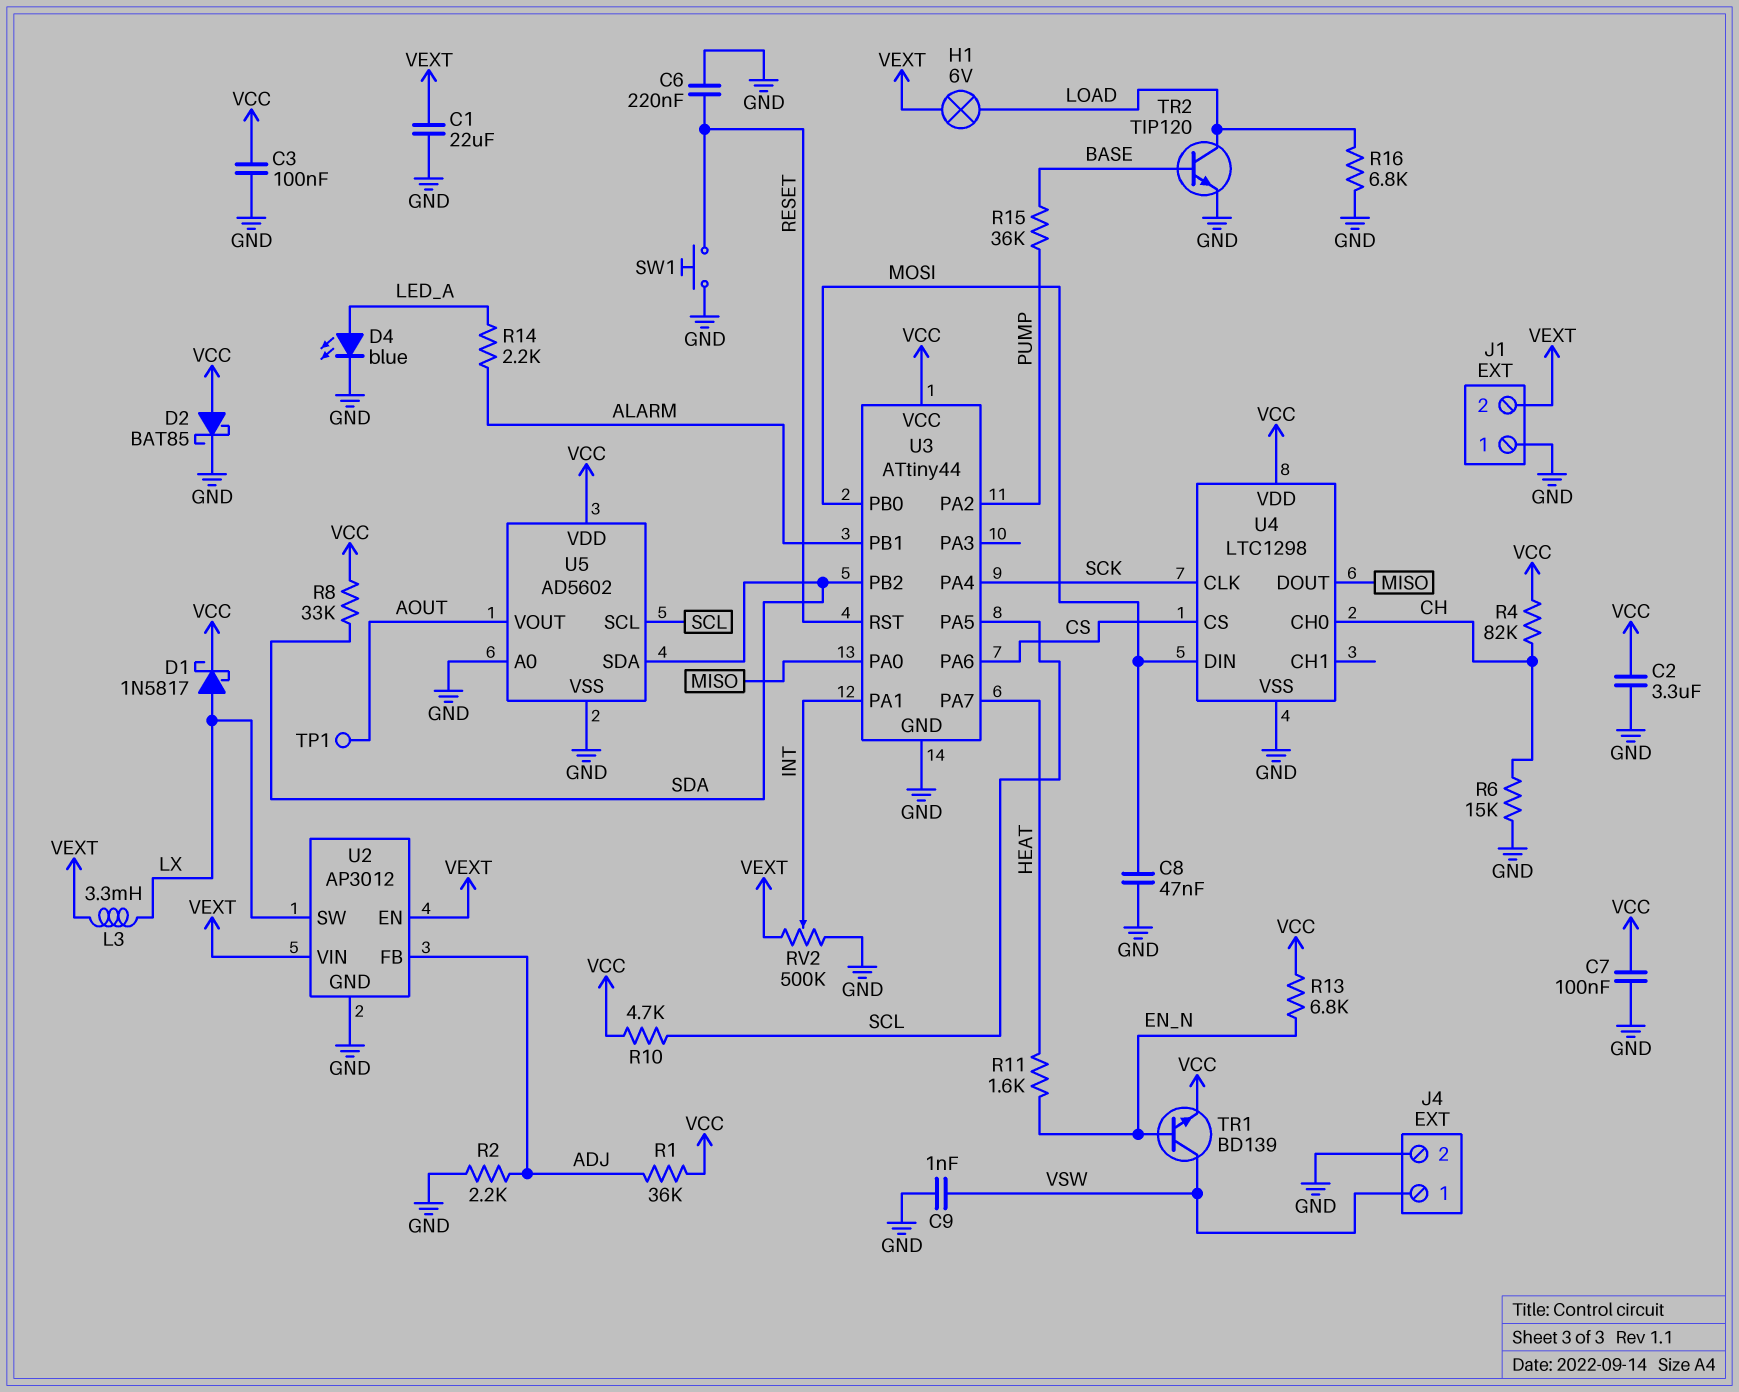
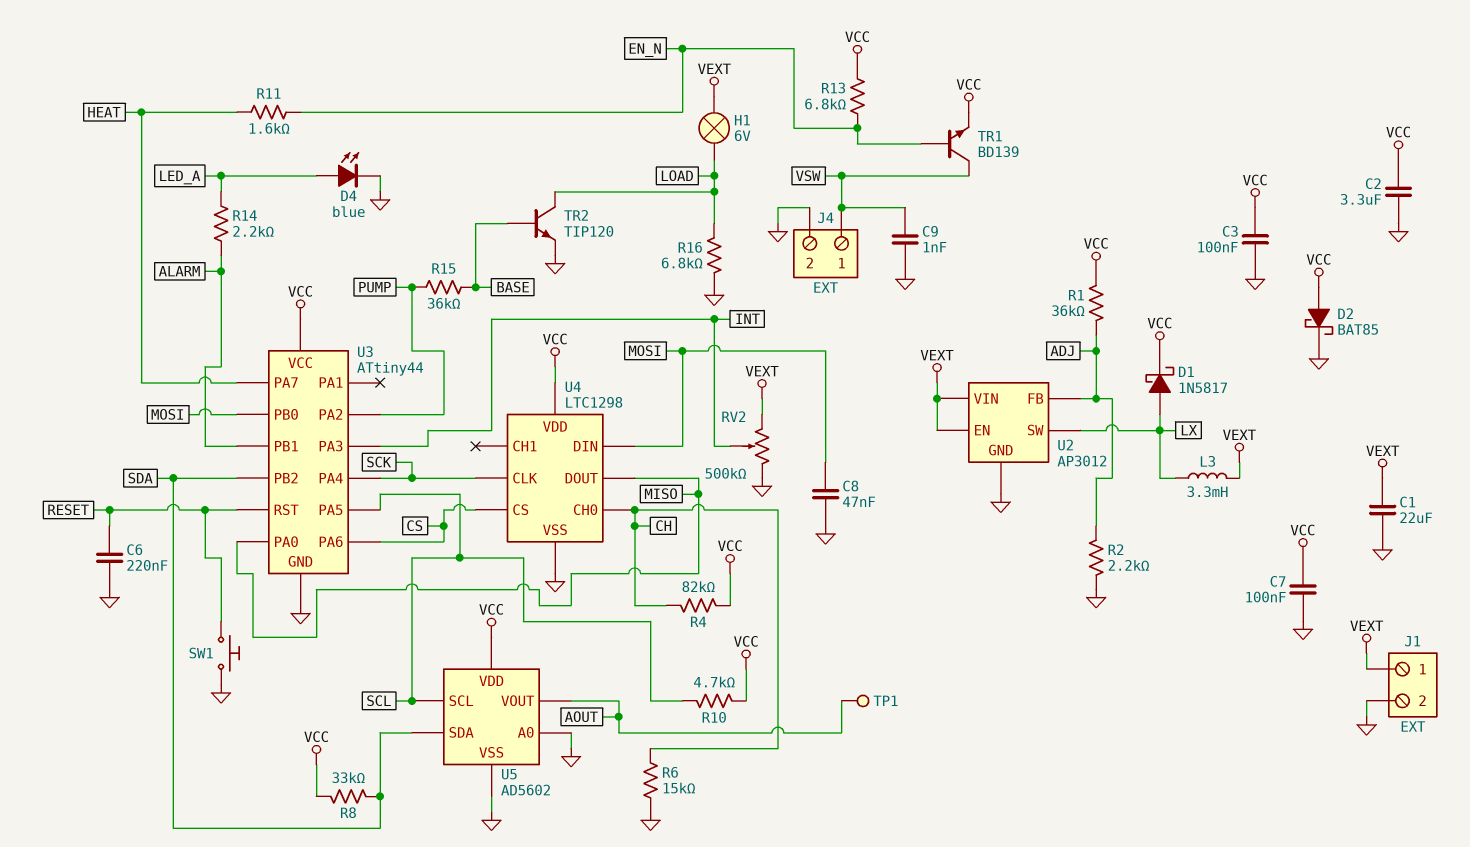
J1 pin 1: GND -> VEXT
J1 pin 2: VEXT -> GND
U3 pin PA1: INT -> none
U3 pin PA3: none -> INT

